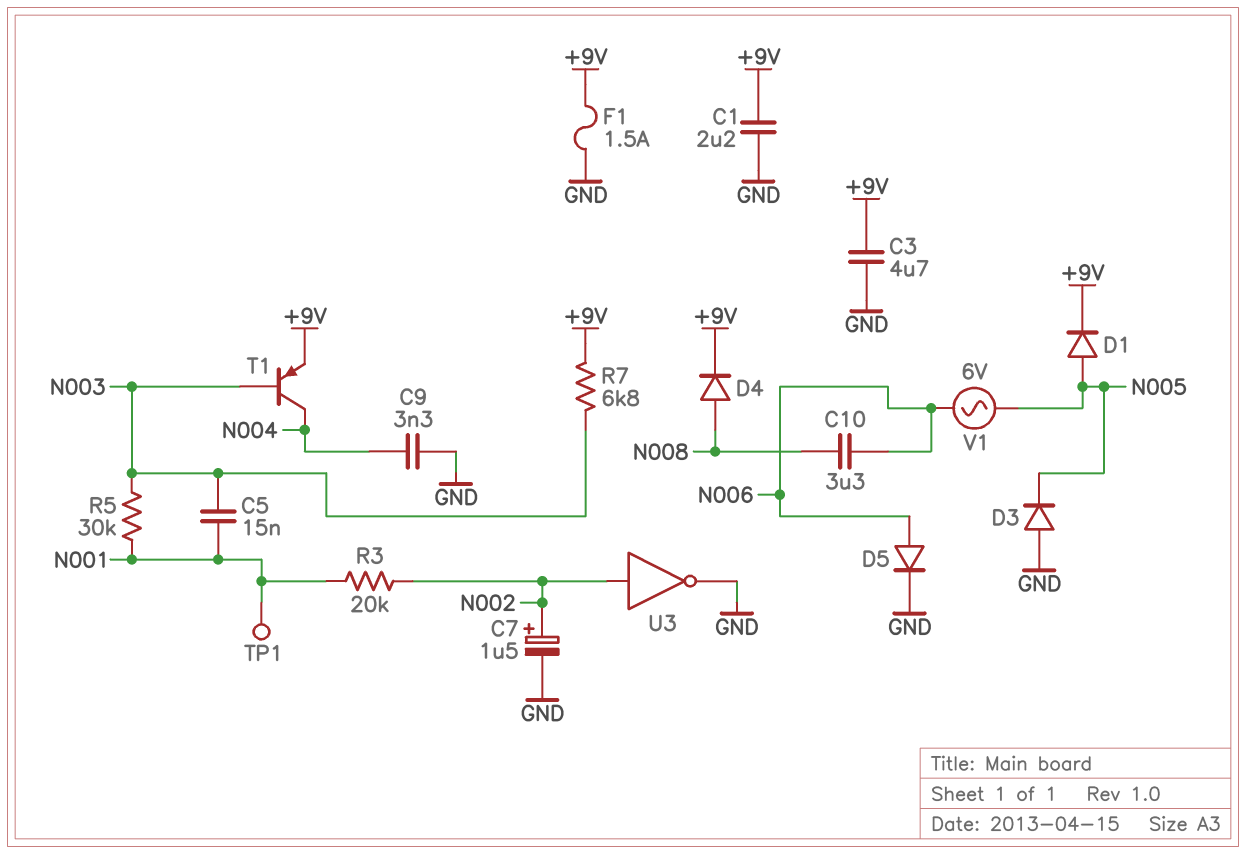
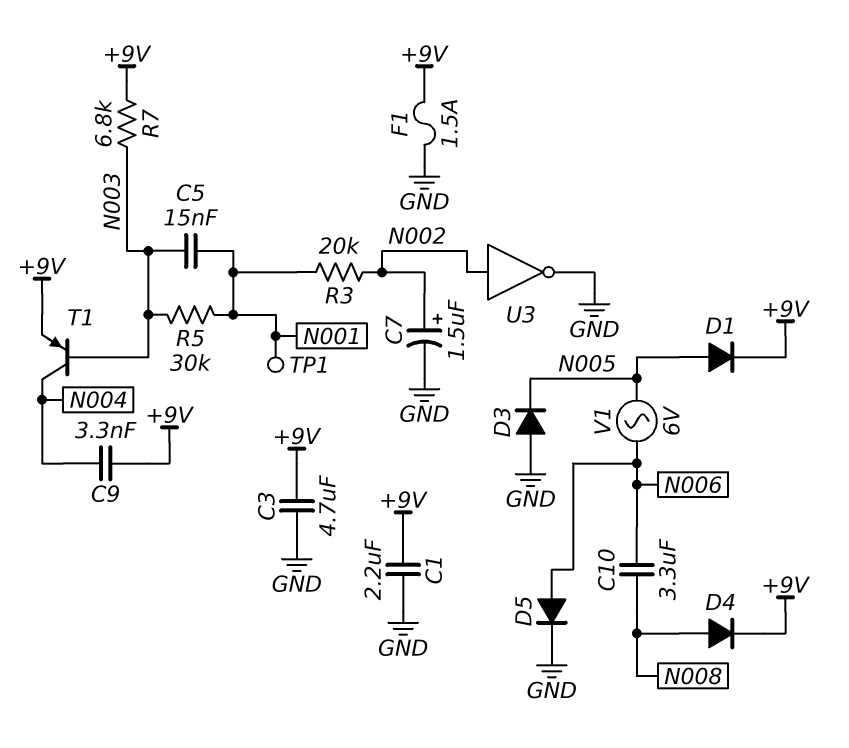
C9: 3.3nF (GND, N004) -> 3.3nF (+9V, N004)

